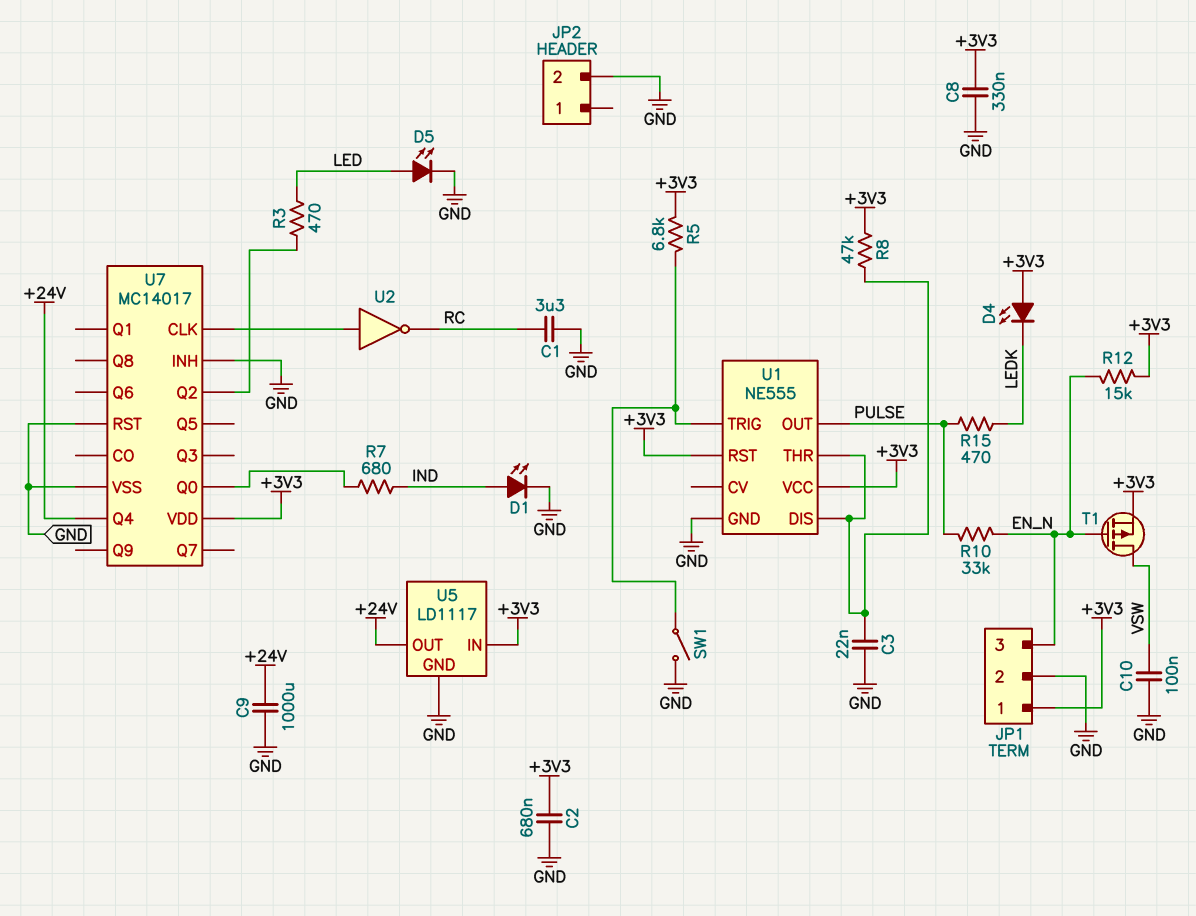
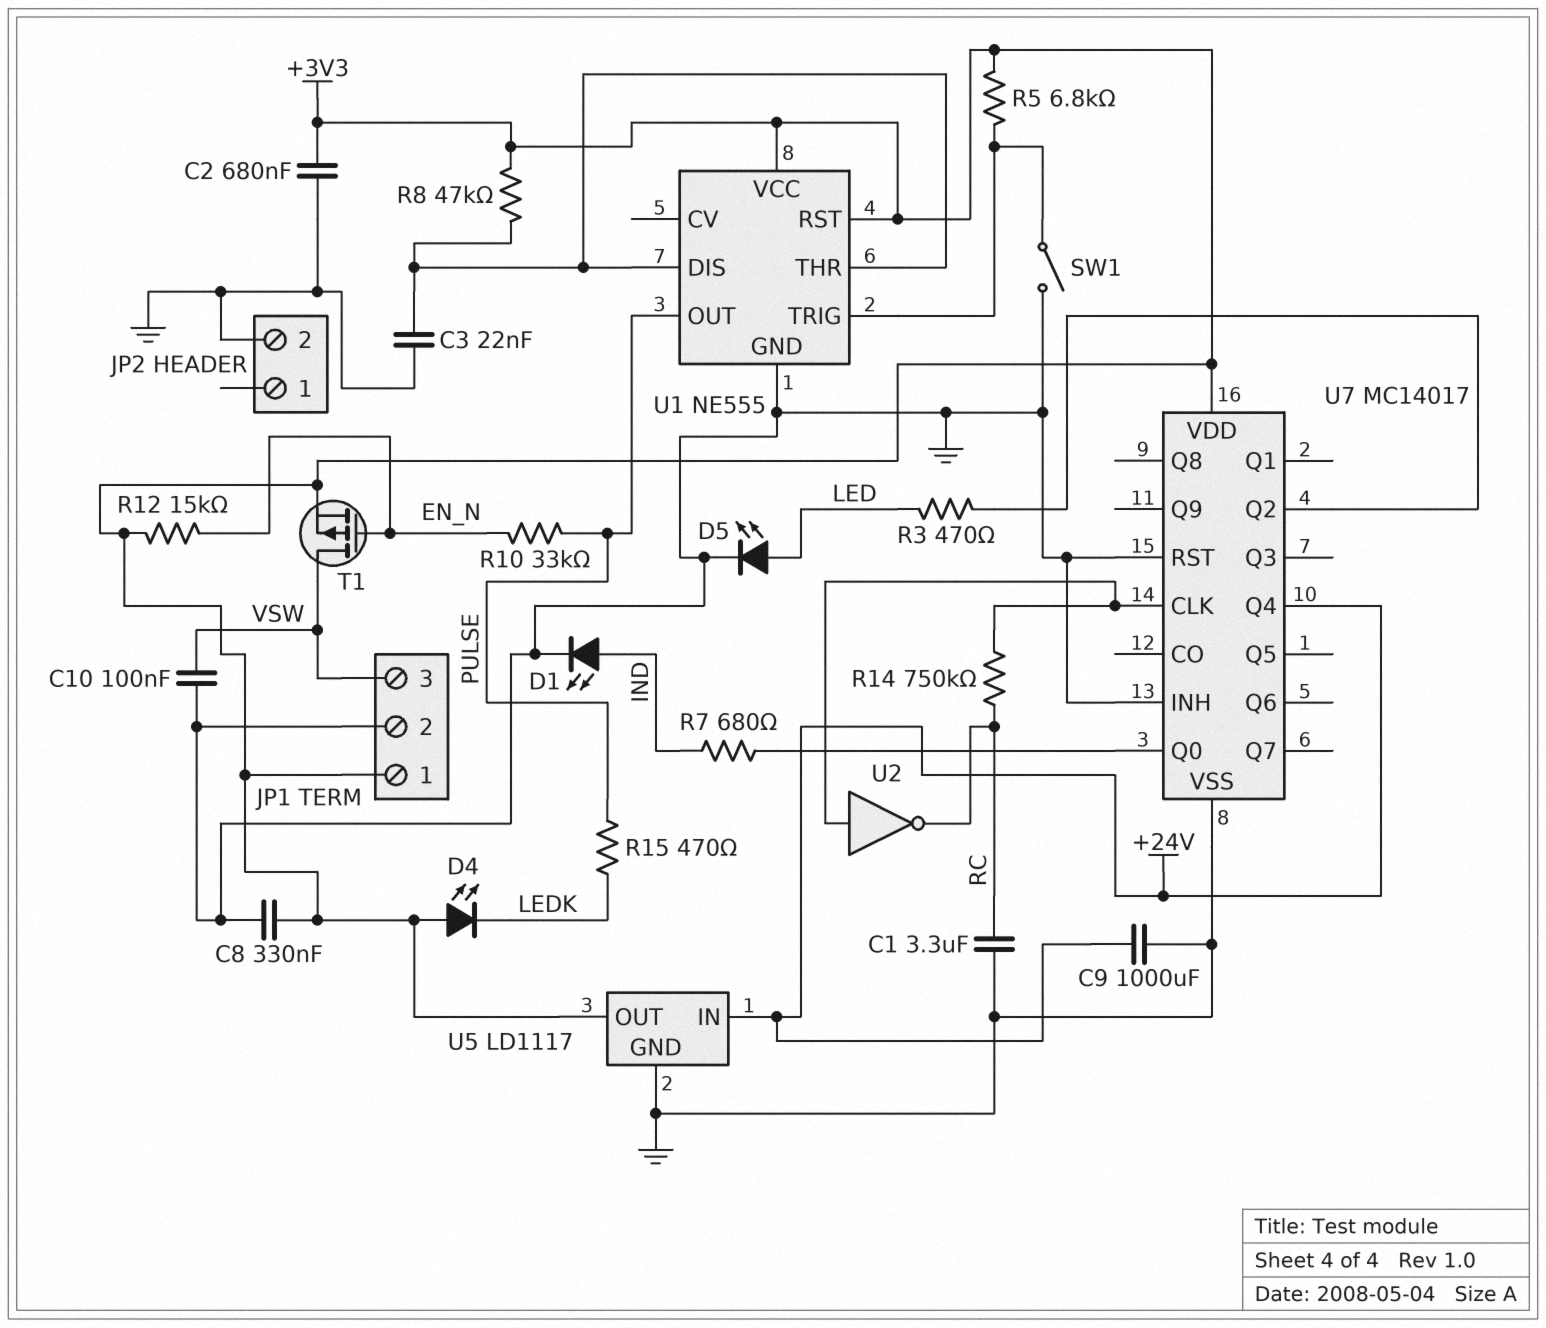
JP1 pin 3: EN_N -> VSW
R14: none -> 750k (RC, U7/CLK)
U5 pin IN: +3V3 -> +24V
U5 pin OUT: +24V -> +3V3

